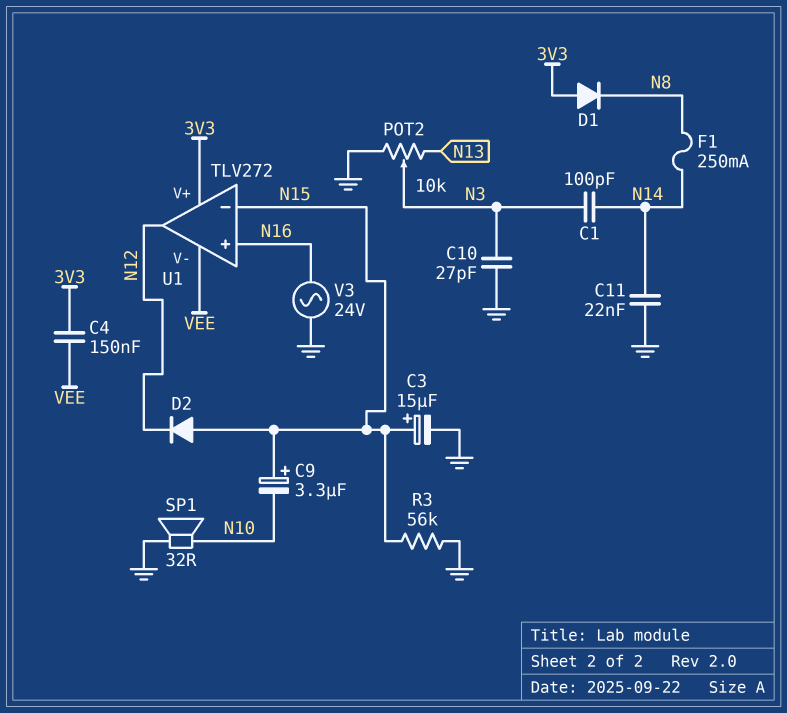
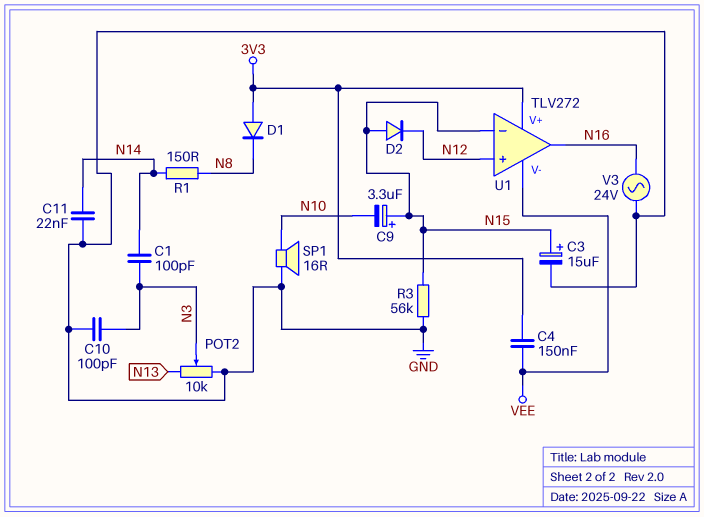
C10: 27pF (GND, N3) -> 100pF (GND, N3)
F1: 250mA (N8, N14) -> none
R1: none -> 150 (N8, N14)
SP1: speaker 32R (GND, N10) -> speaker 16R (GND, N10)
U1 pin in+: N16 -> N12
U1 pin out: N12 -> N16

